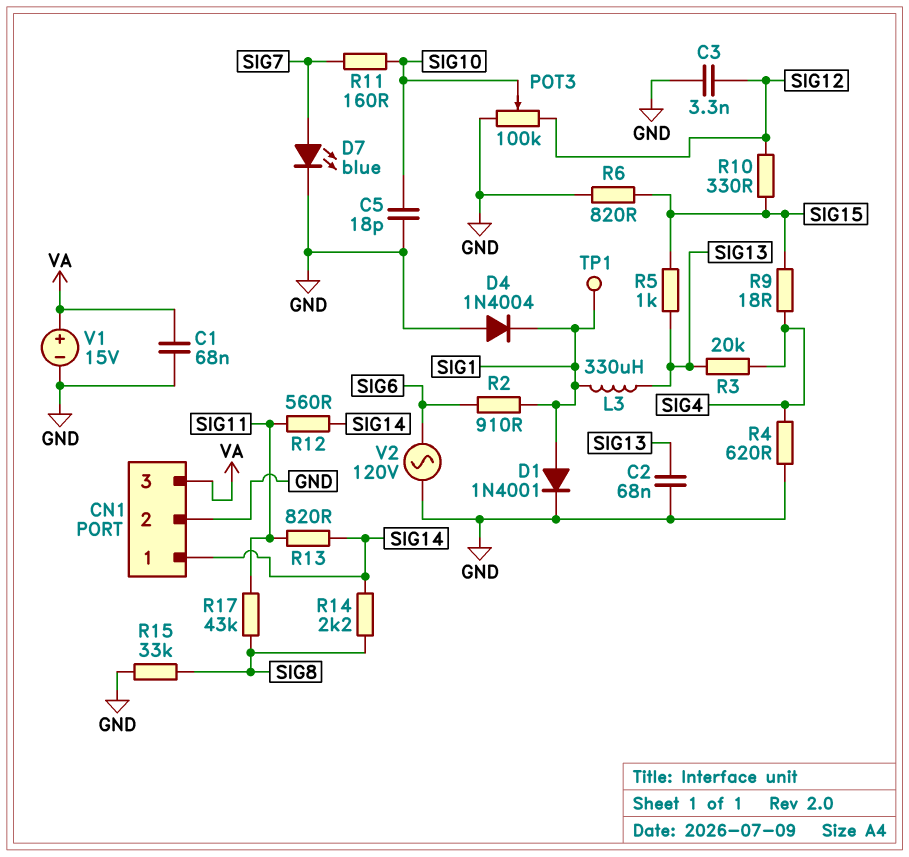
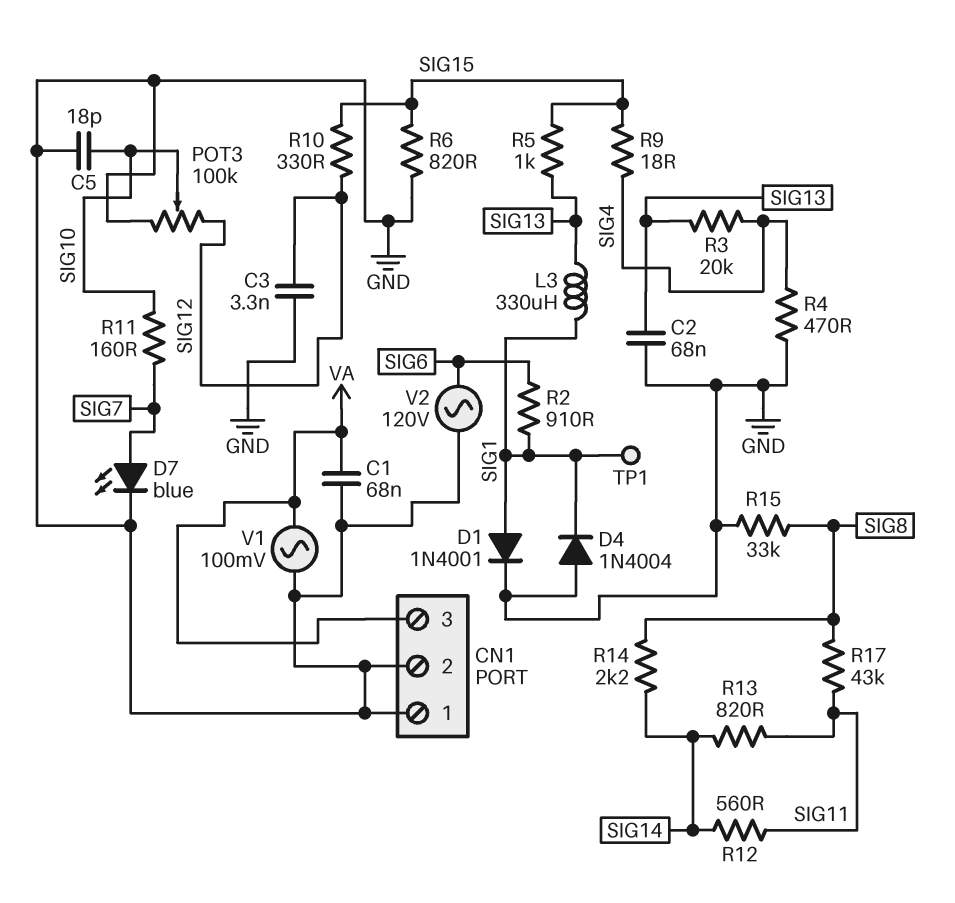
CN1 pin 1: SIG14 -> GND
R4: 620 (GND, SIG4) -> 470 (GND, SIG4)
V1: 15V (plus VA, minus GND) -> AC 100mV (GND, VA)

